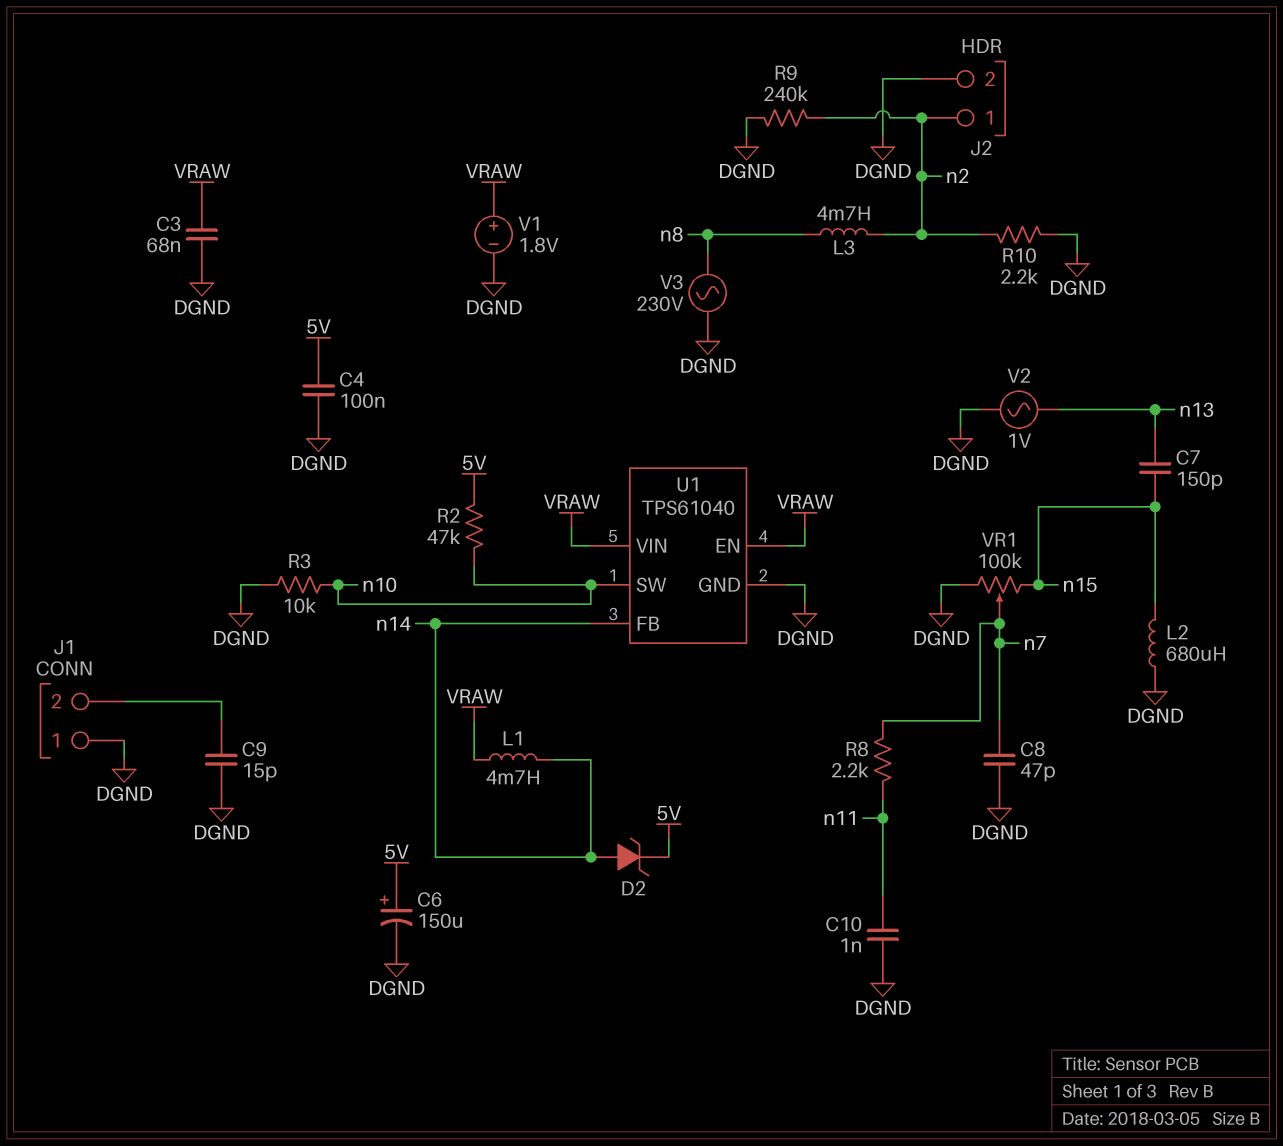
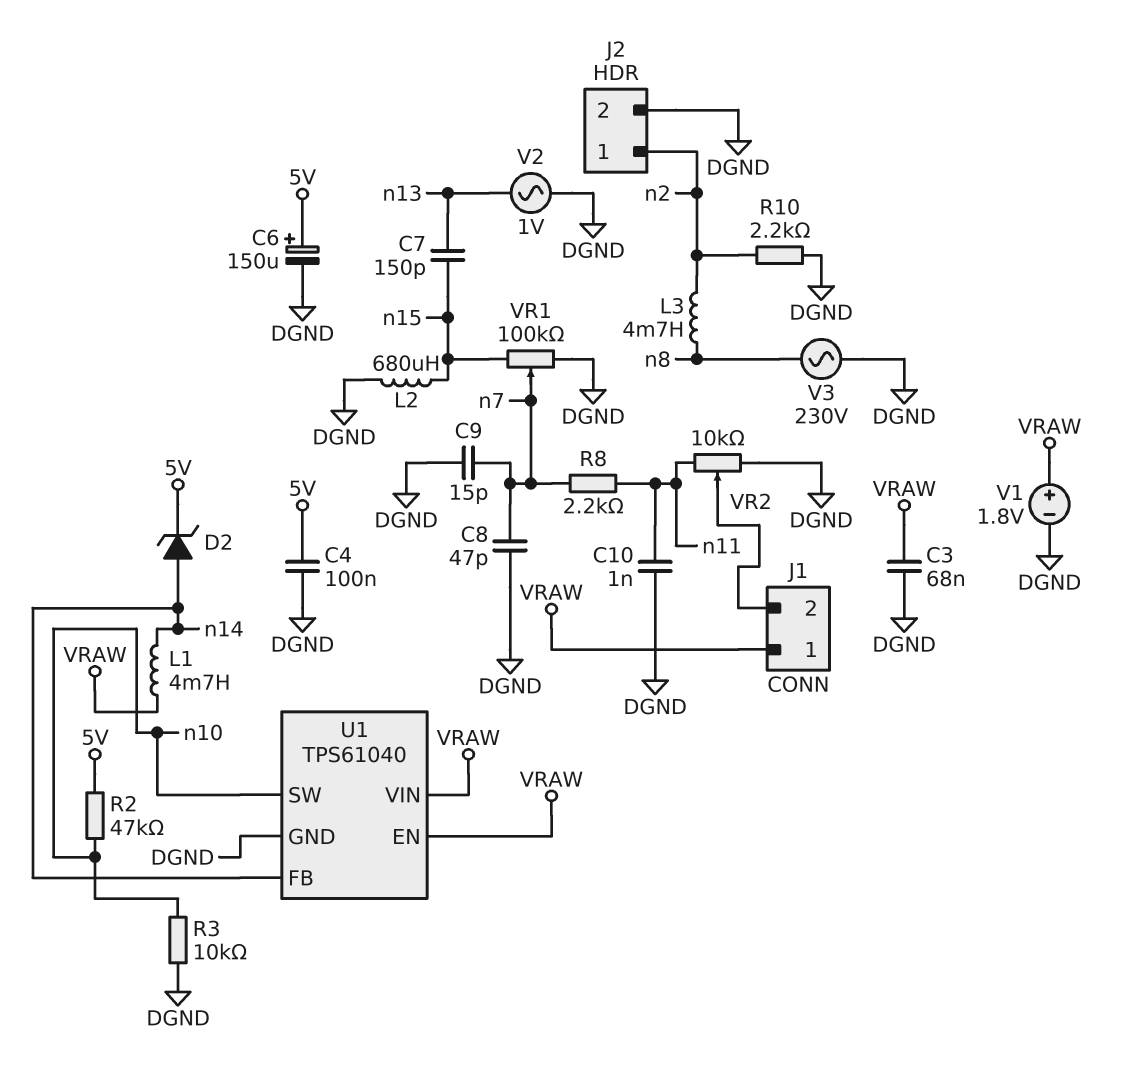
C9: 15pF (DGND, J1/2) -> 15pF (DGND, n7)
J1 pin 1: DGND -> VRAW
R9: 240k (DGND, n2) -> none
VR2: none -> 10k (DGND, n11, wiper J1/2)

